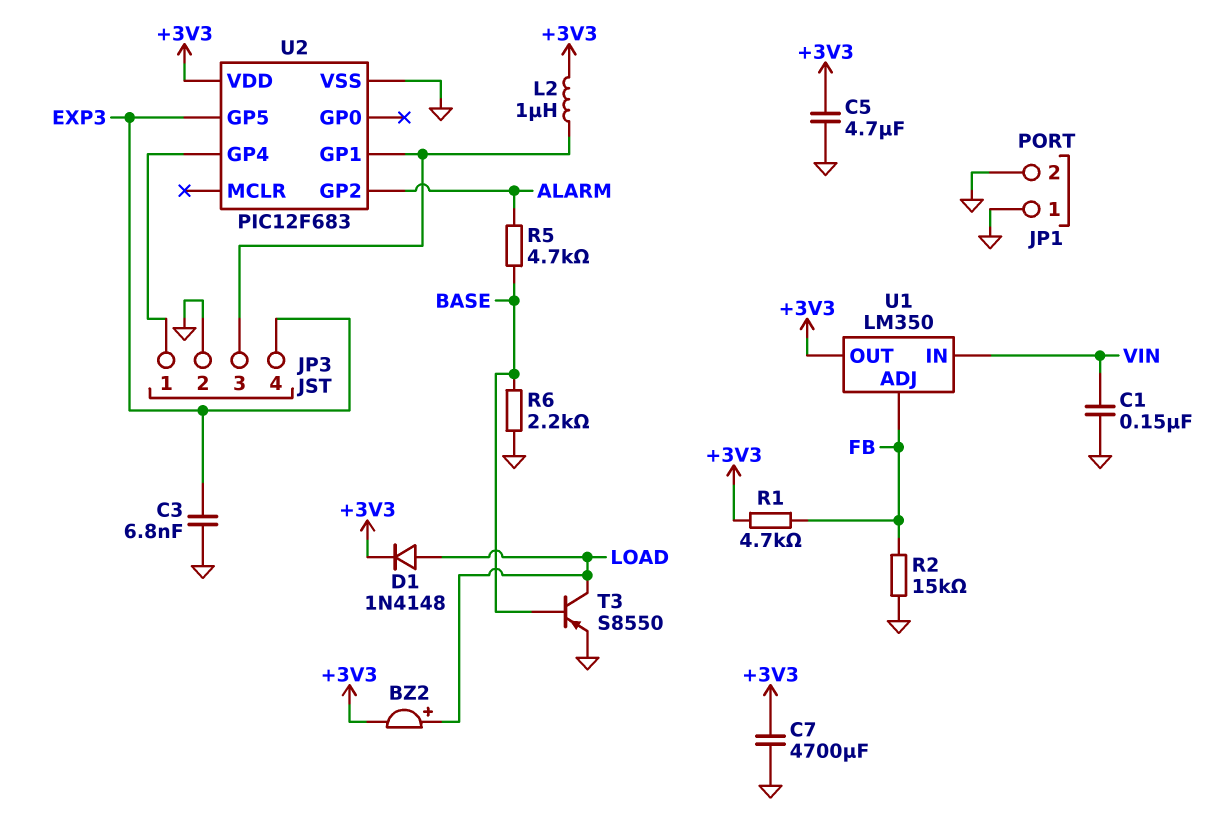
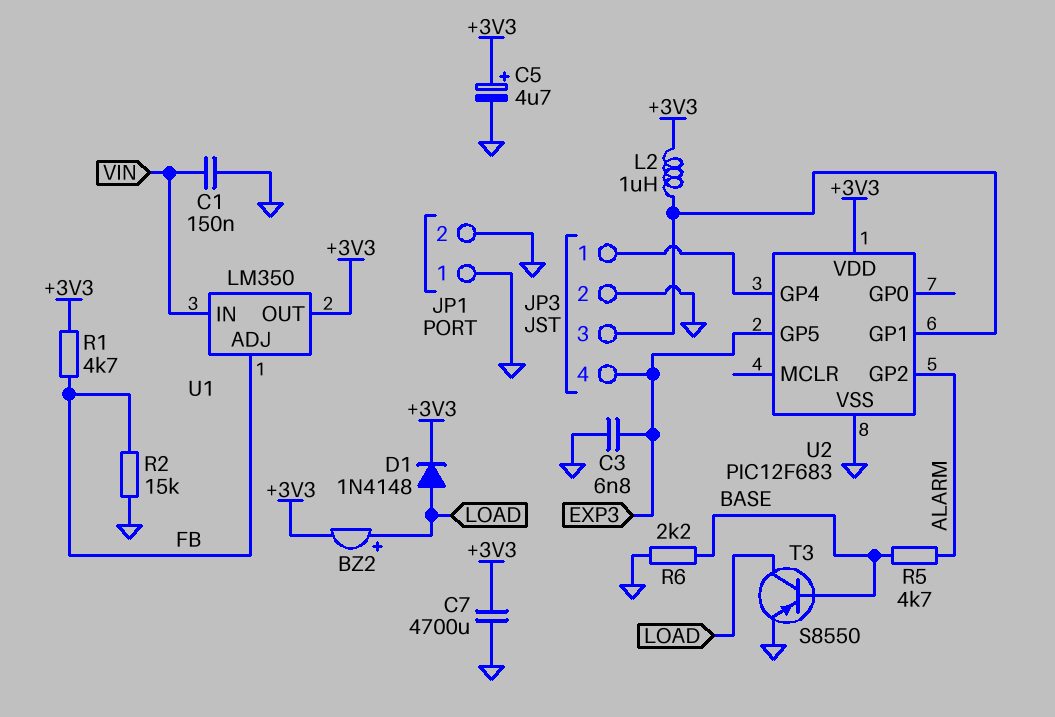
C5: 4.7uF (+3V3, GND) -> 4.7uF (plus +3V3, minus GND)

